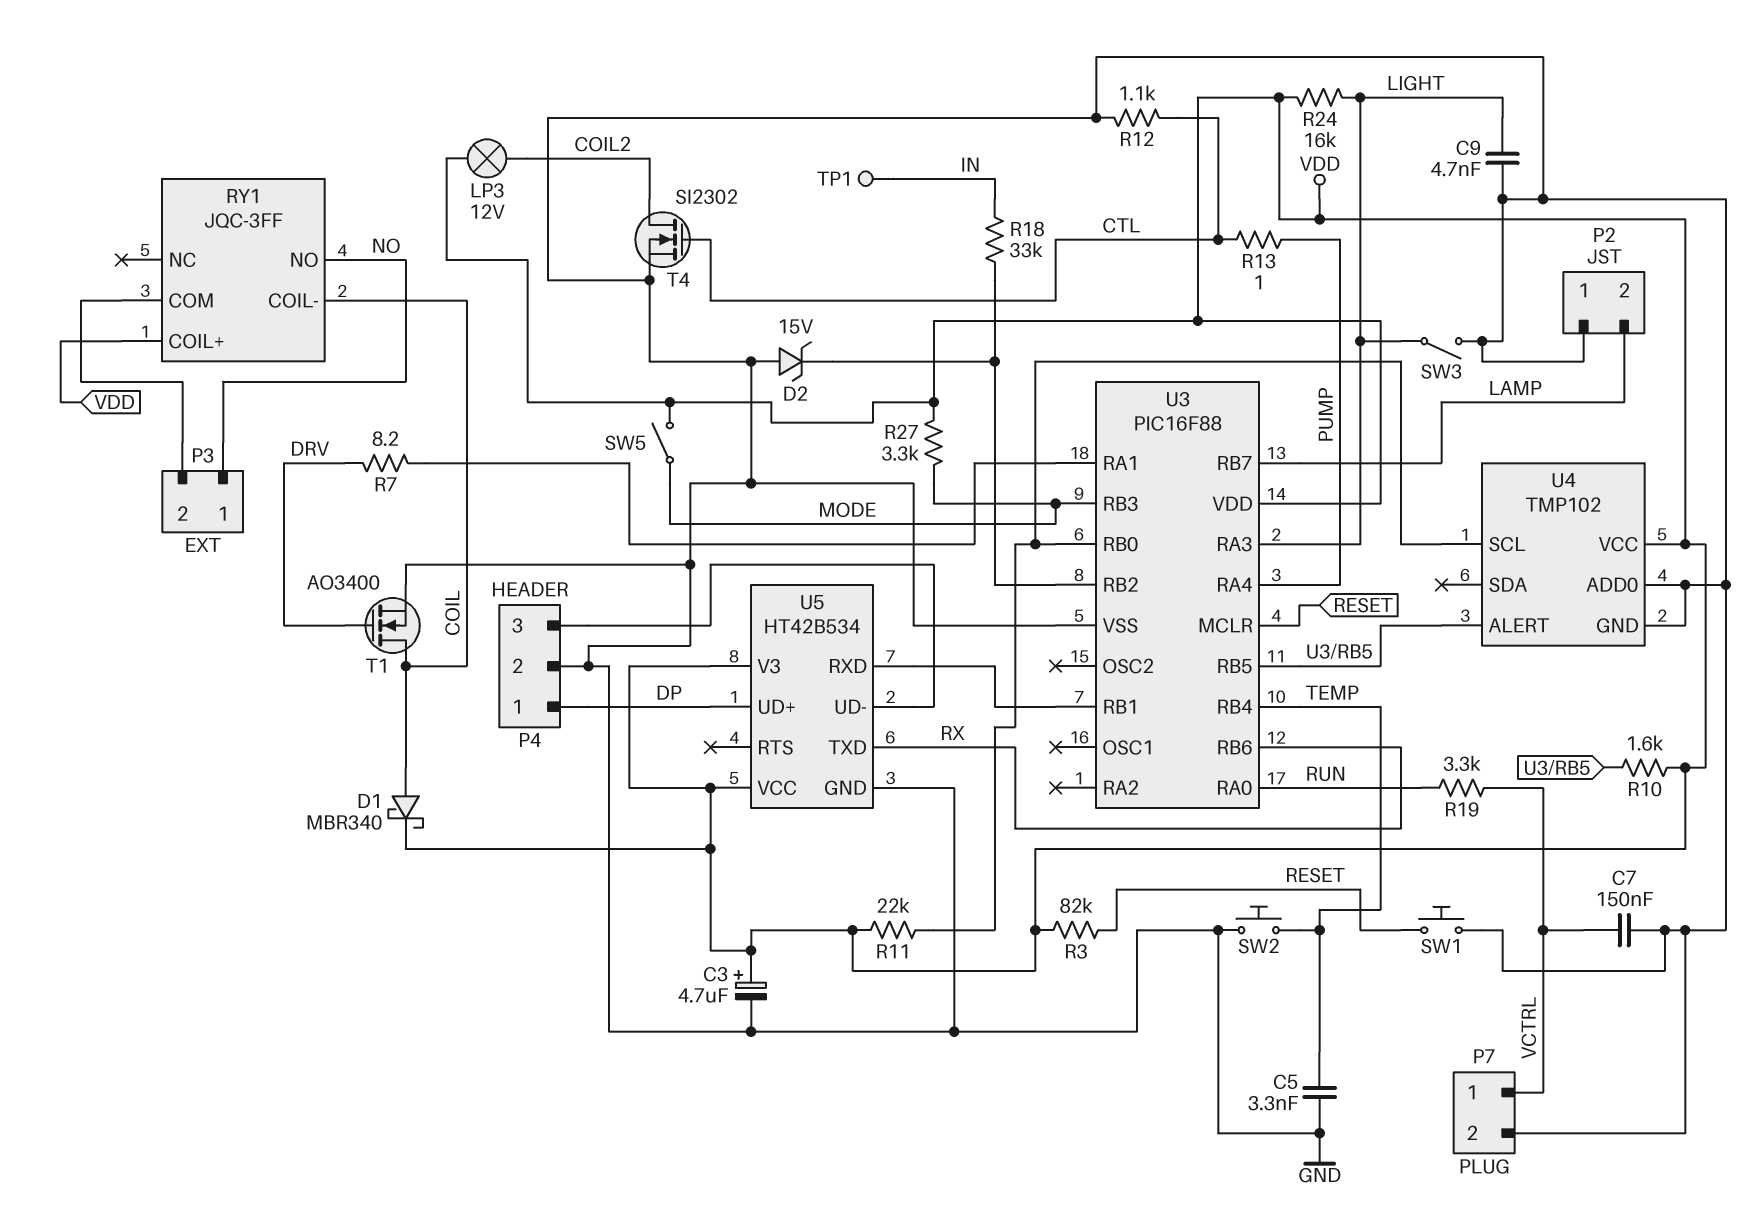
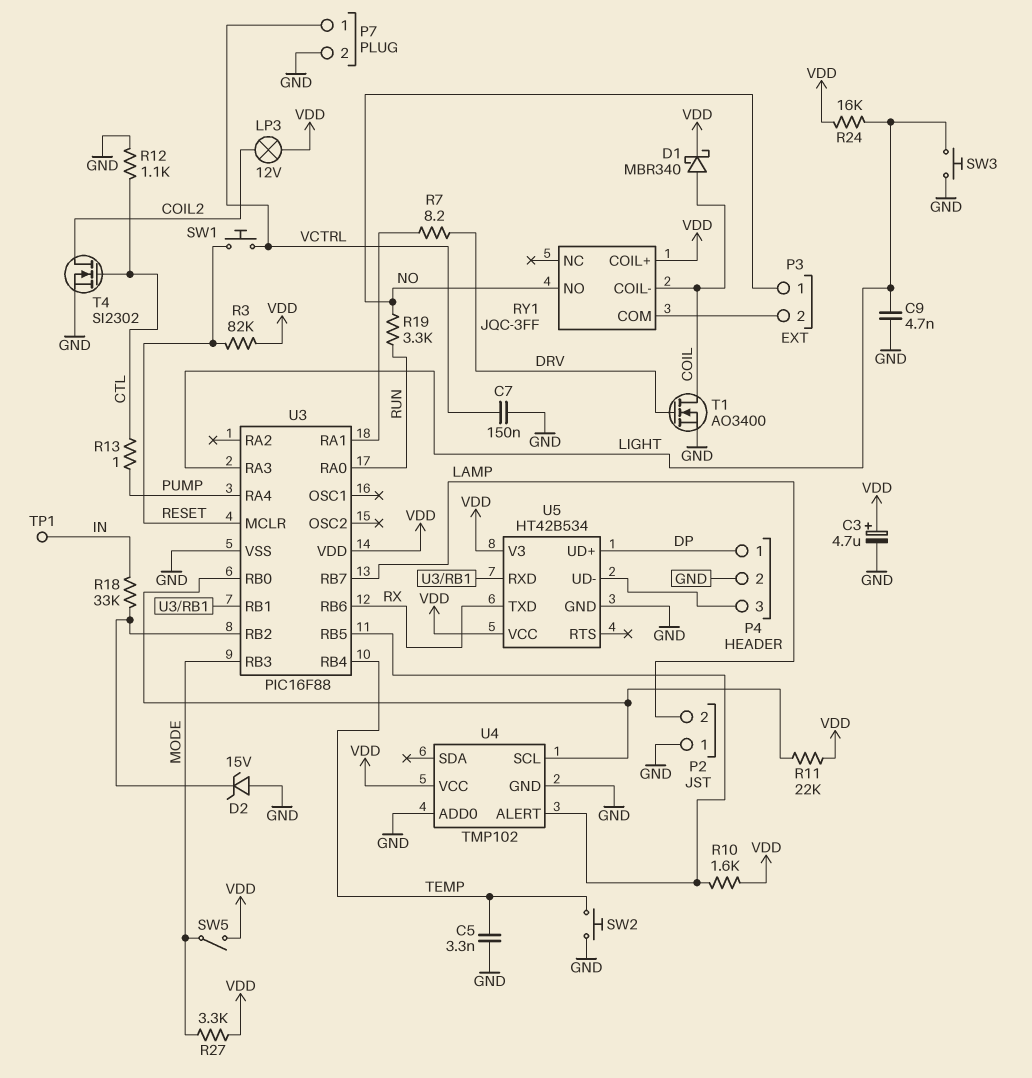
R19: 3.3k (RUN, VCTRL) -> 3.3k (NO, RUN)
SW1: button (GND, RESET) -> button (RESET, VCTRL)
SW3: switch (GND, LIGHT) -> button (GND, LIGHT)

